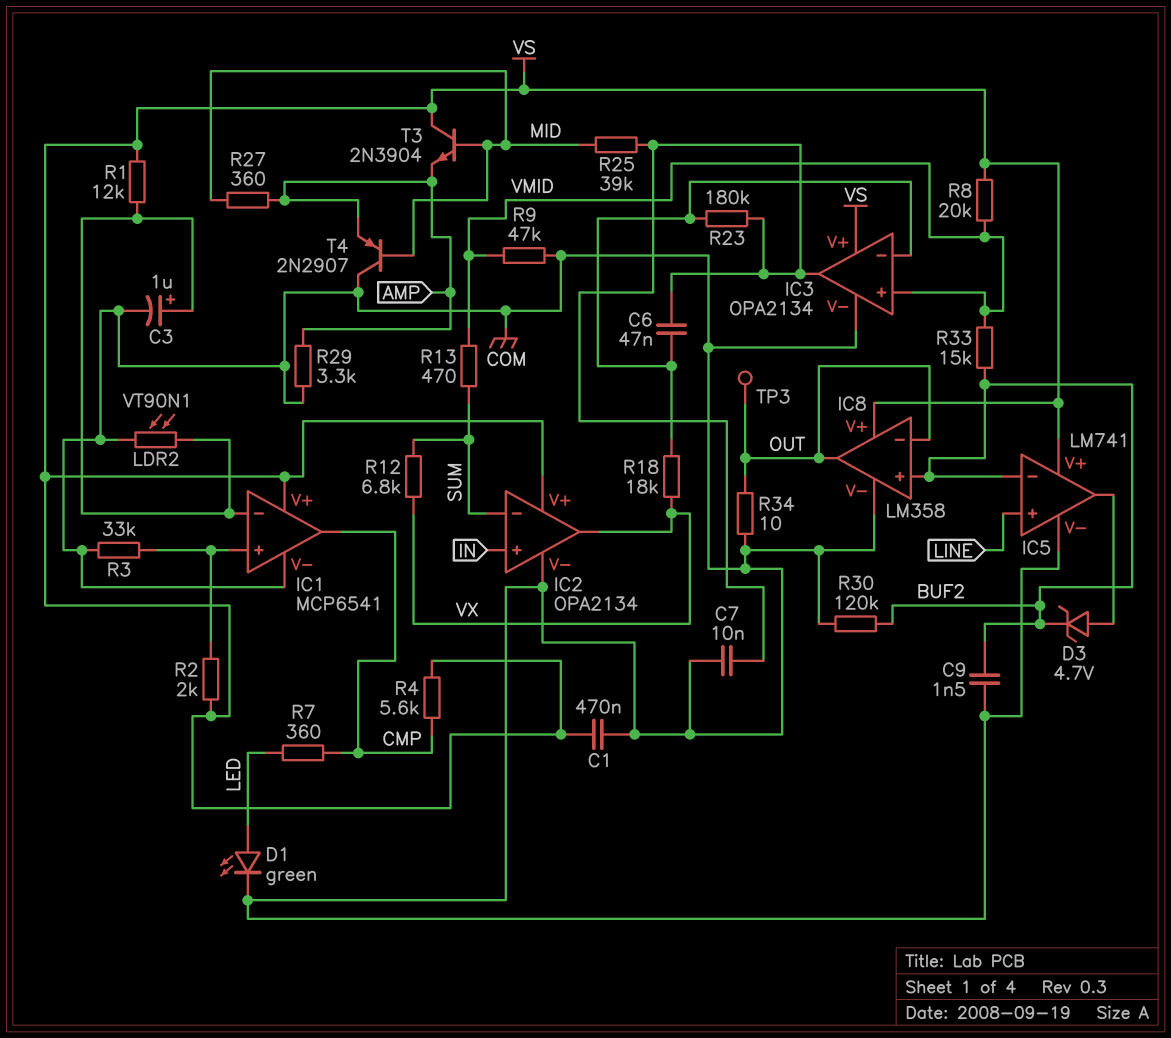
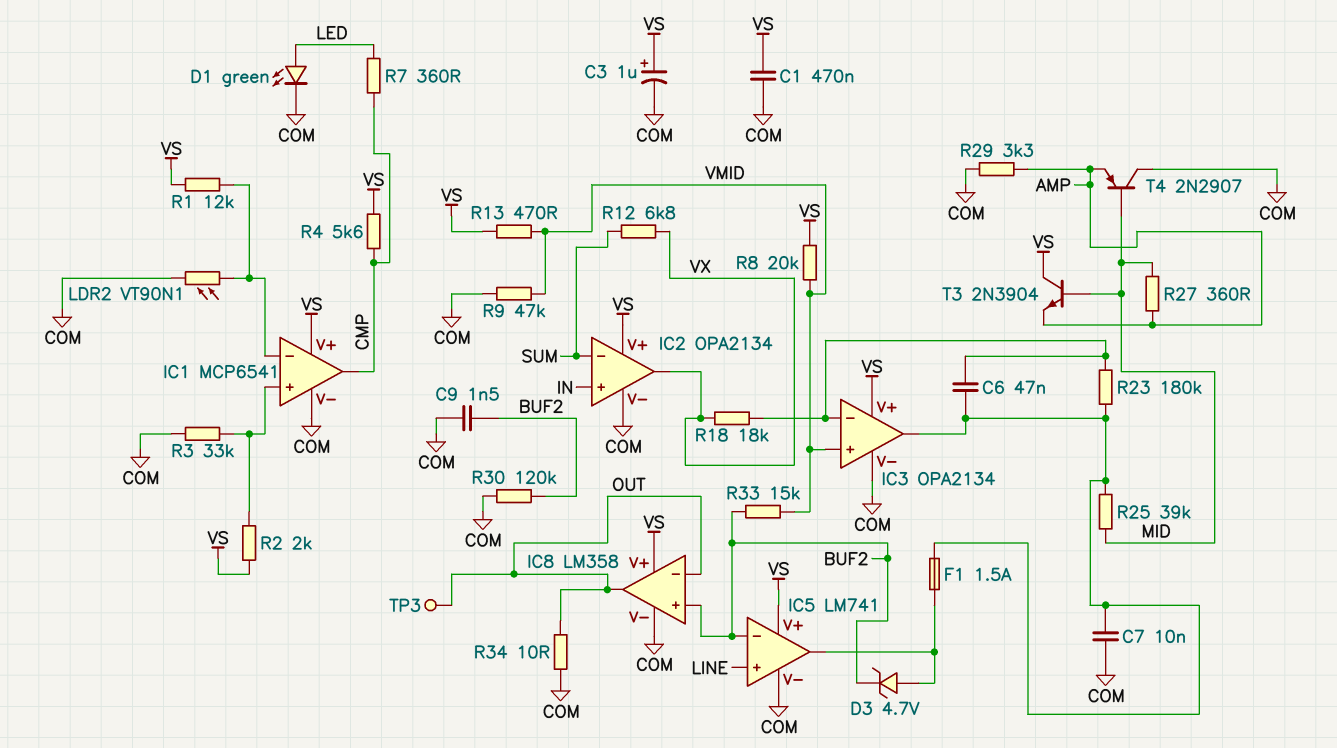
C3: 1uF (plus IC1/in-, minus COM) -> 1uF (plus VS, minus COM)
F1: none -> 1.5A (IC3/out, IC5/out)
R13: 470 (SUM, VMID) -> 470 (VMID, VS)

